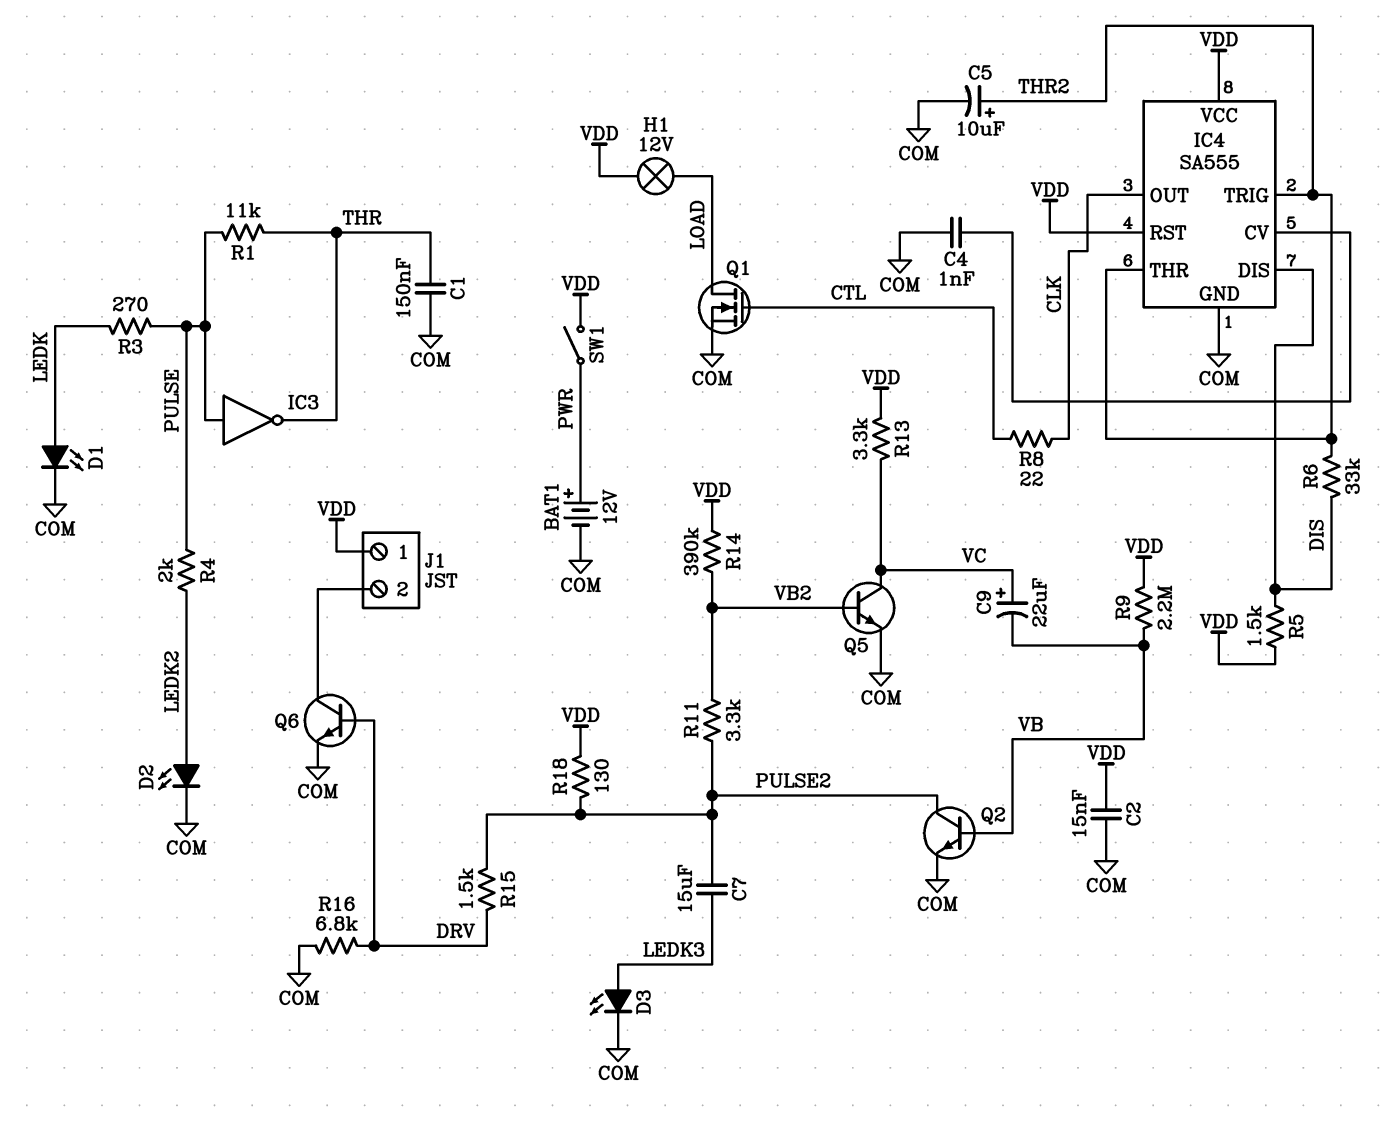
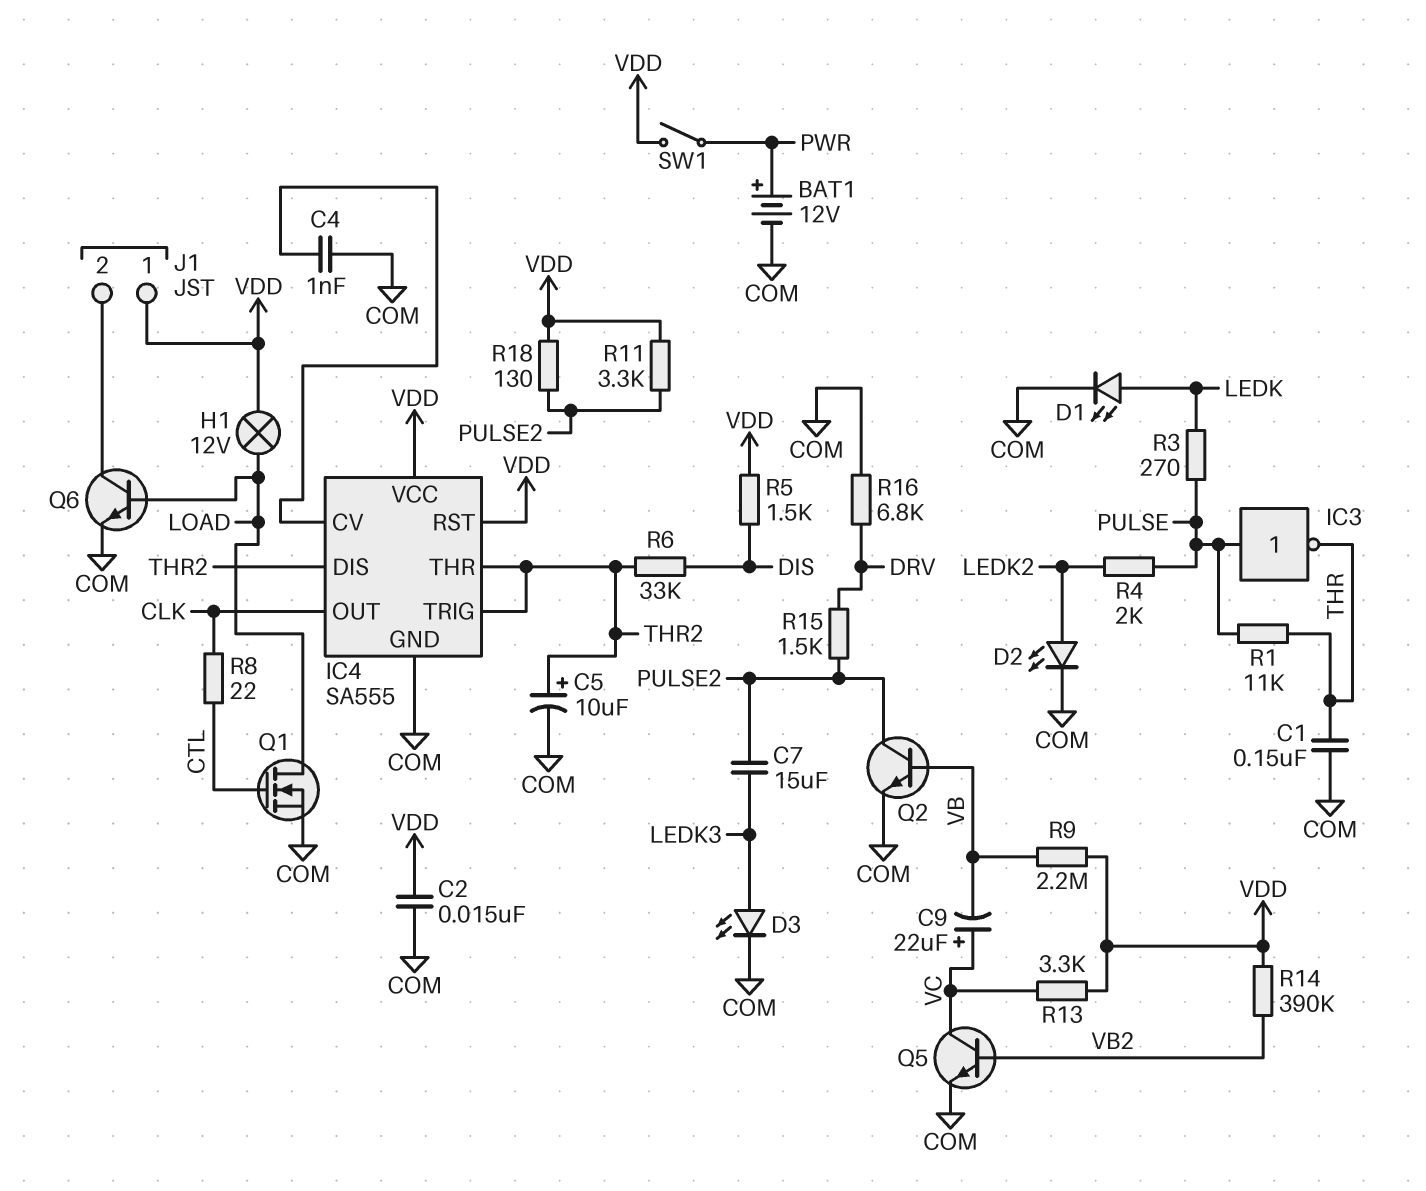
IC4 pin DIS: DIS -> THR2
Q6: NPN (B DRV, C J1/2, E COM) -> NPN (B LOAD, C J1/2, E COM)
R11: 3.3k (PULSE2, VB2) -> 3.3k (PULSE2, VDD)

